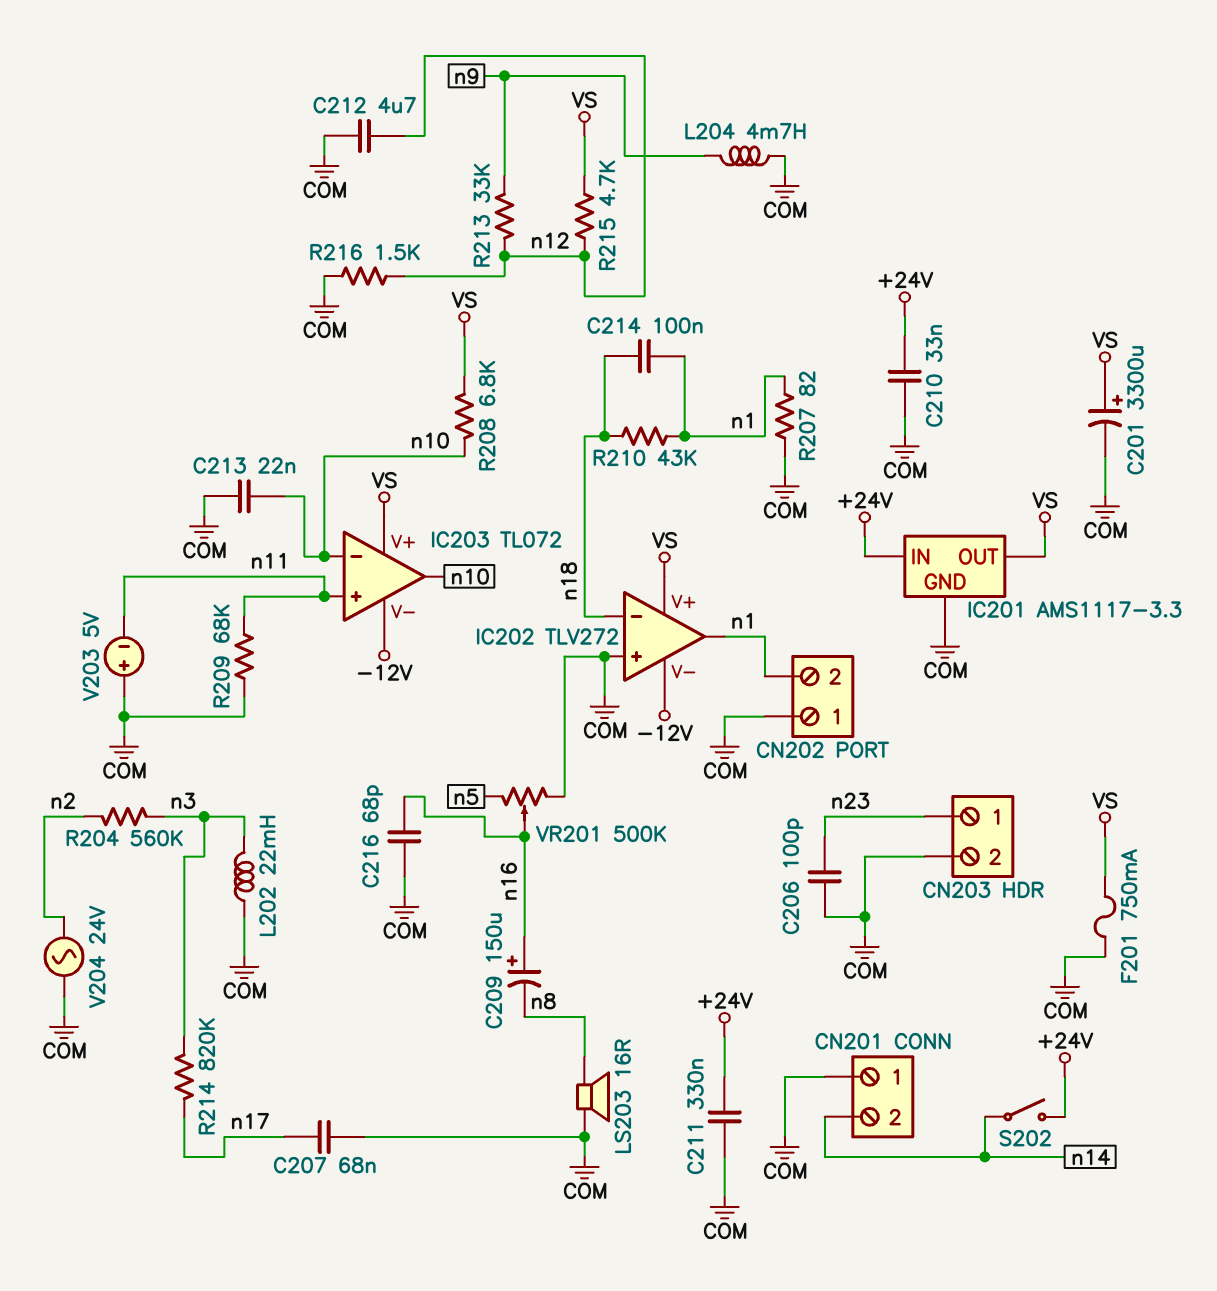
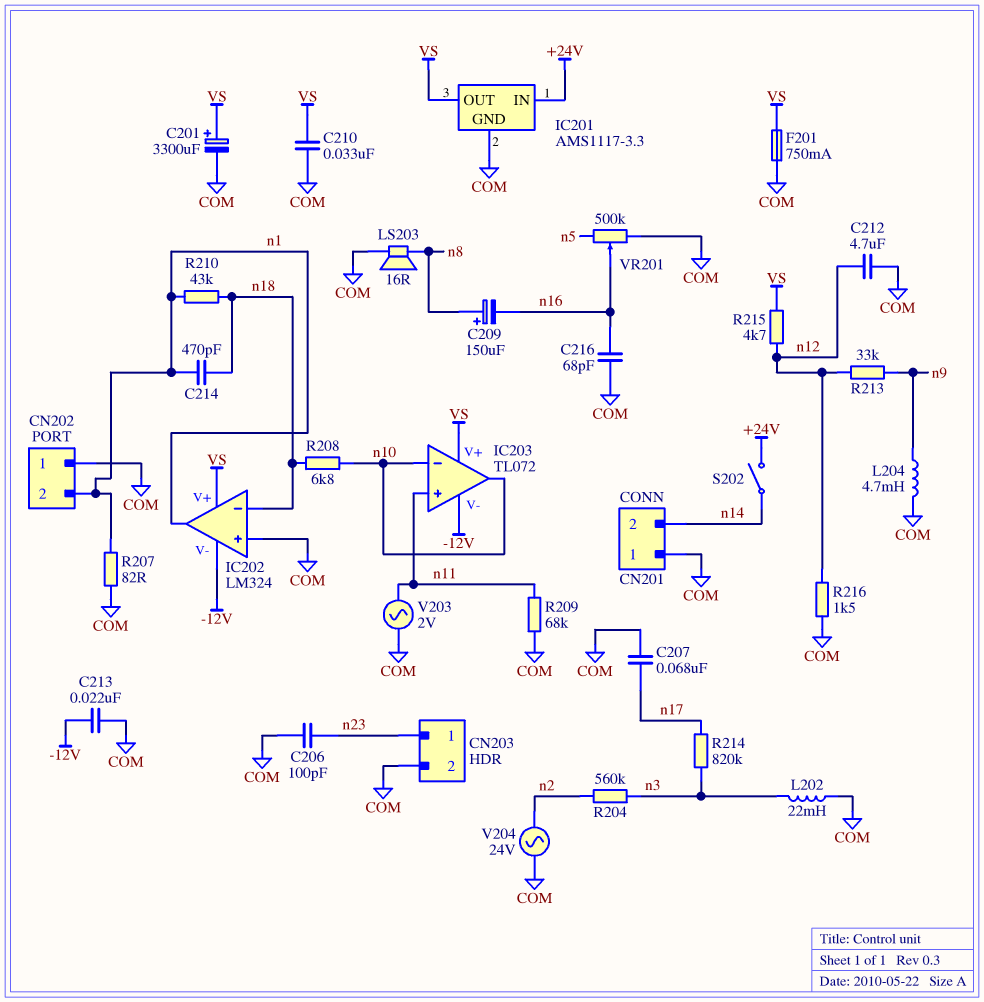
C209: 150uF (plus n16, minus n8) -> 150uF (plus n8, minus n16)
C210: 33nF (+24V, COM) -> 33nF (COM, VS)
C211: 330nF (+24V, COM) -> none
C213: 22nF (COM, n10) -> 22nF (-12V, COM)
C214: 100nF (n1, n18) -> 470pF (n1, n18)
IC202: TLV272 -> LM324
R208: 6.8k (VS, n10) -> 6.8k (n10, n18)
V203: 5V (plus COM, minus n11) -> AC 2V (COM, n11)

